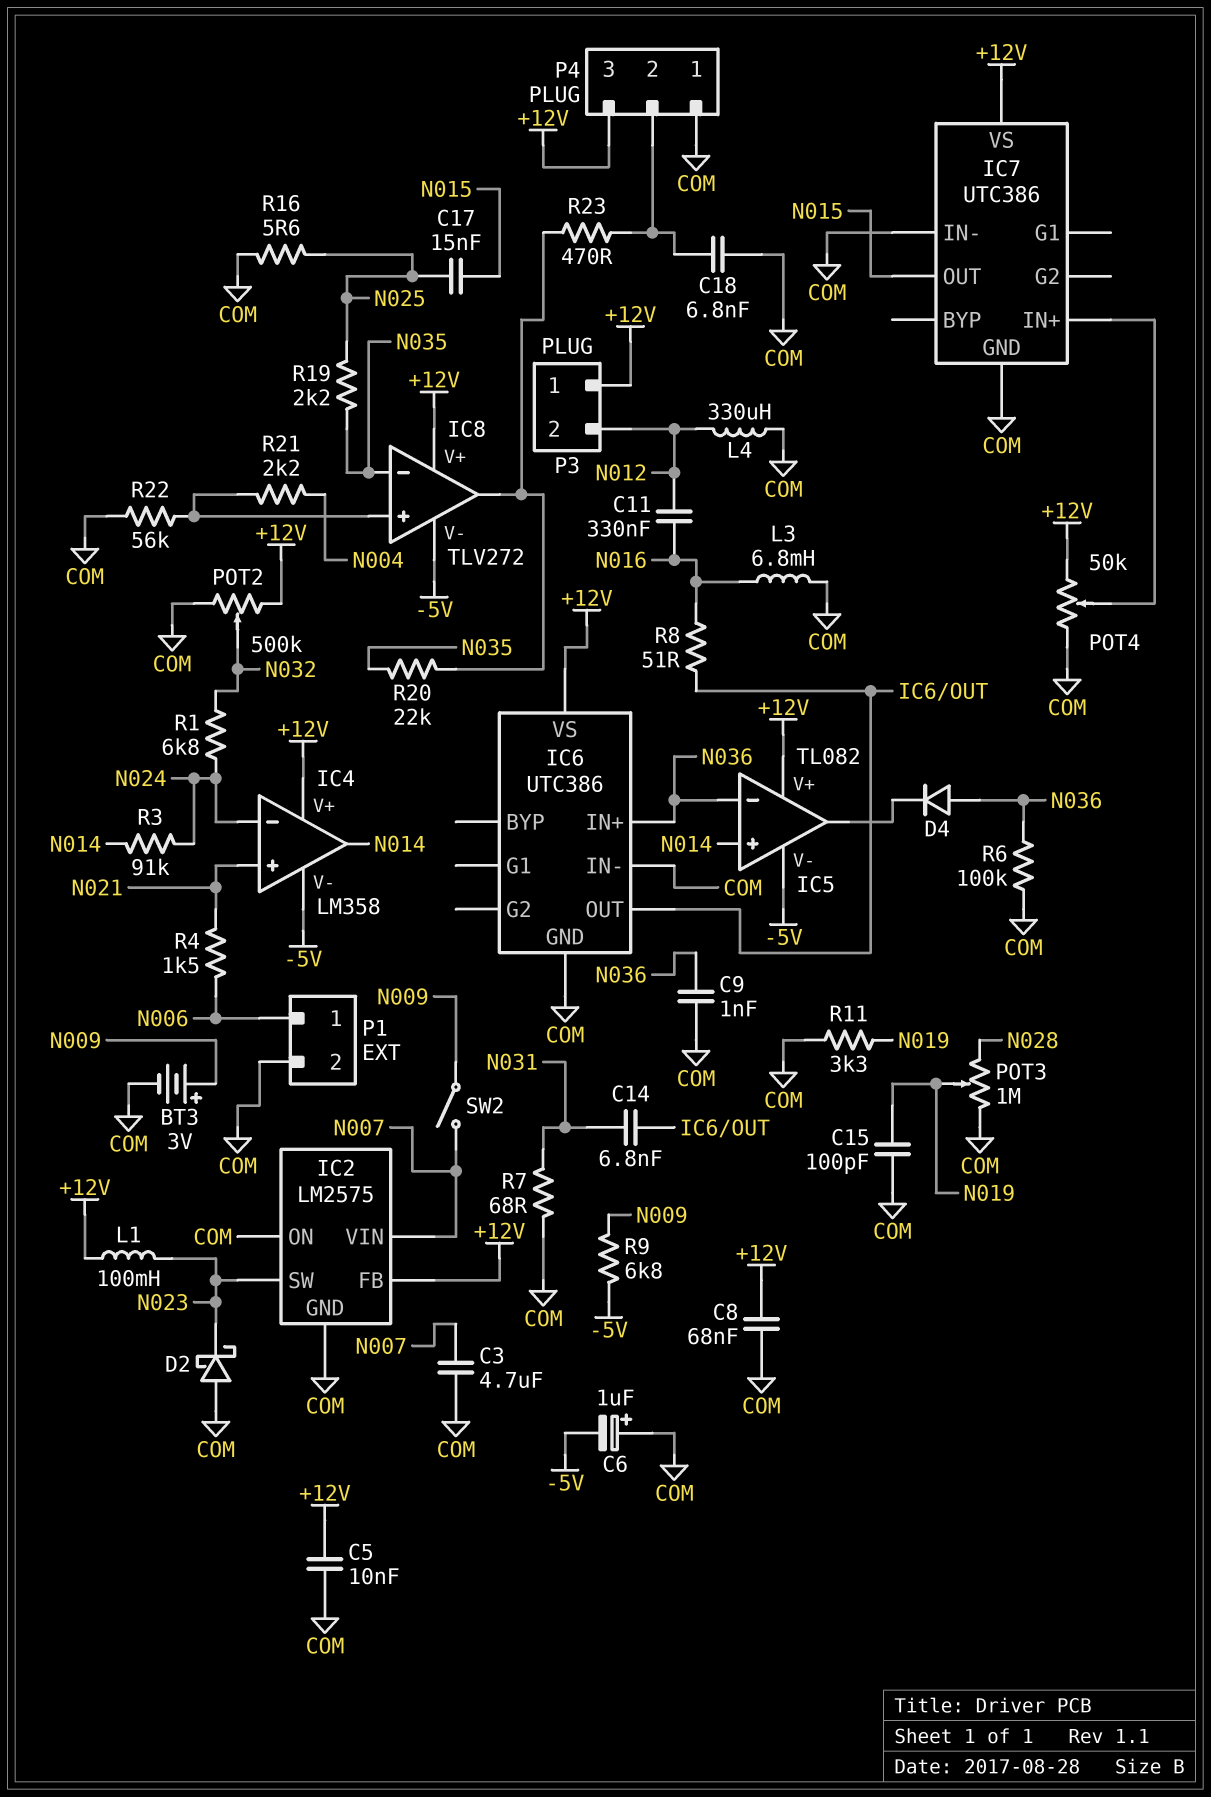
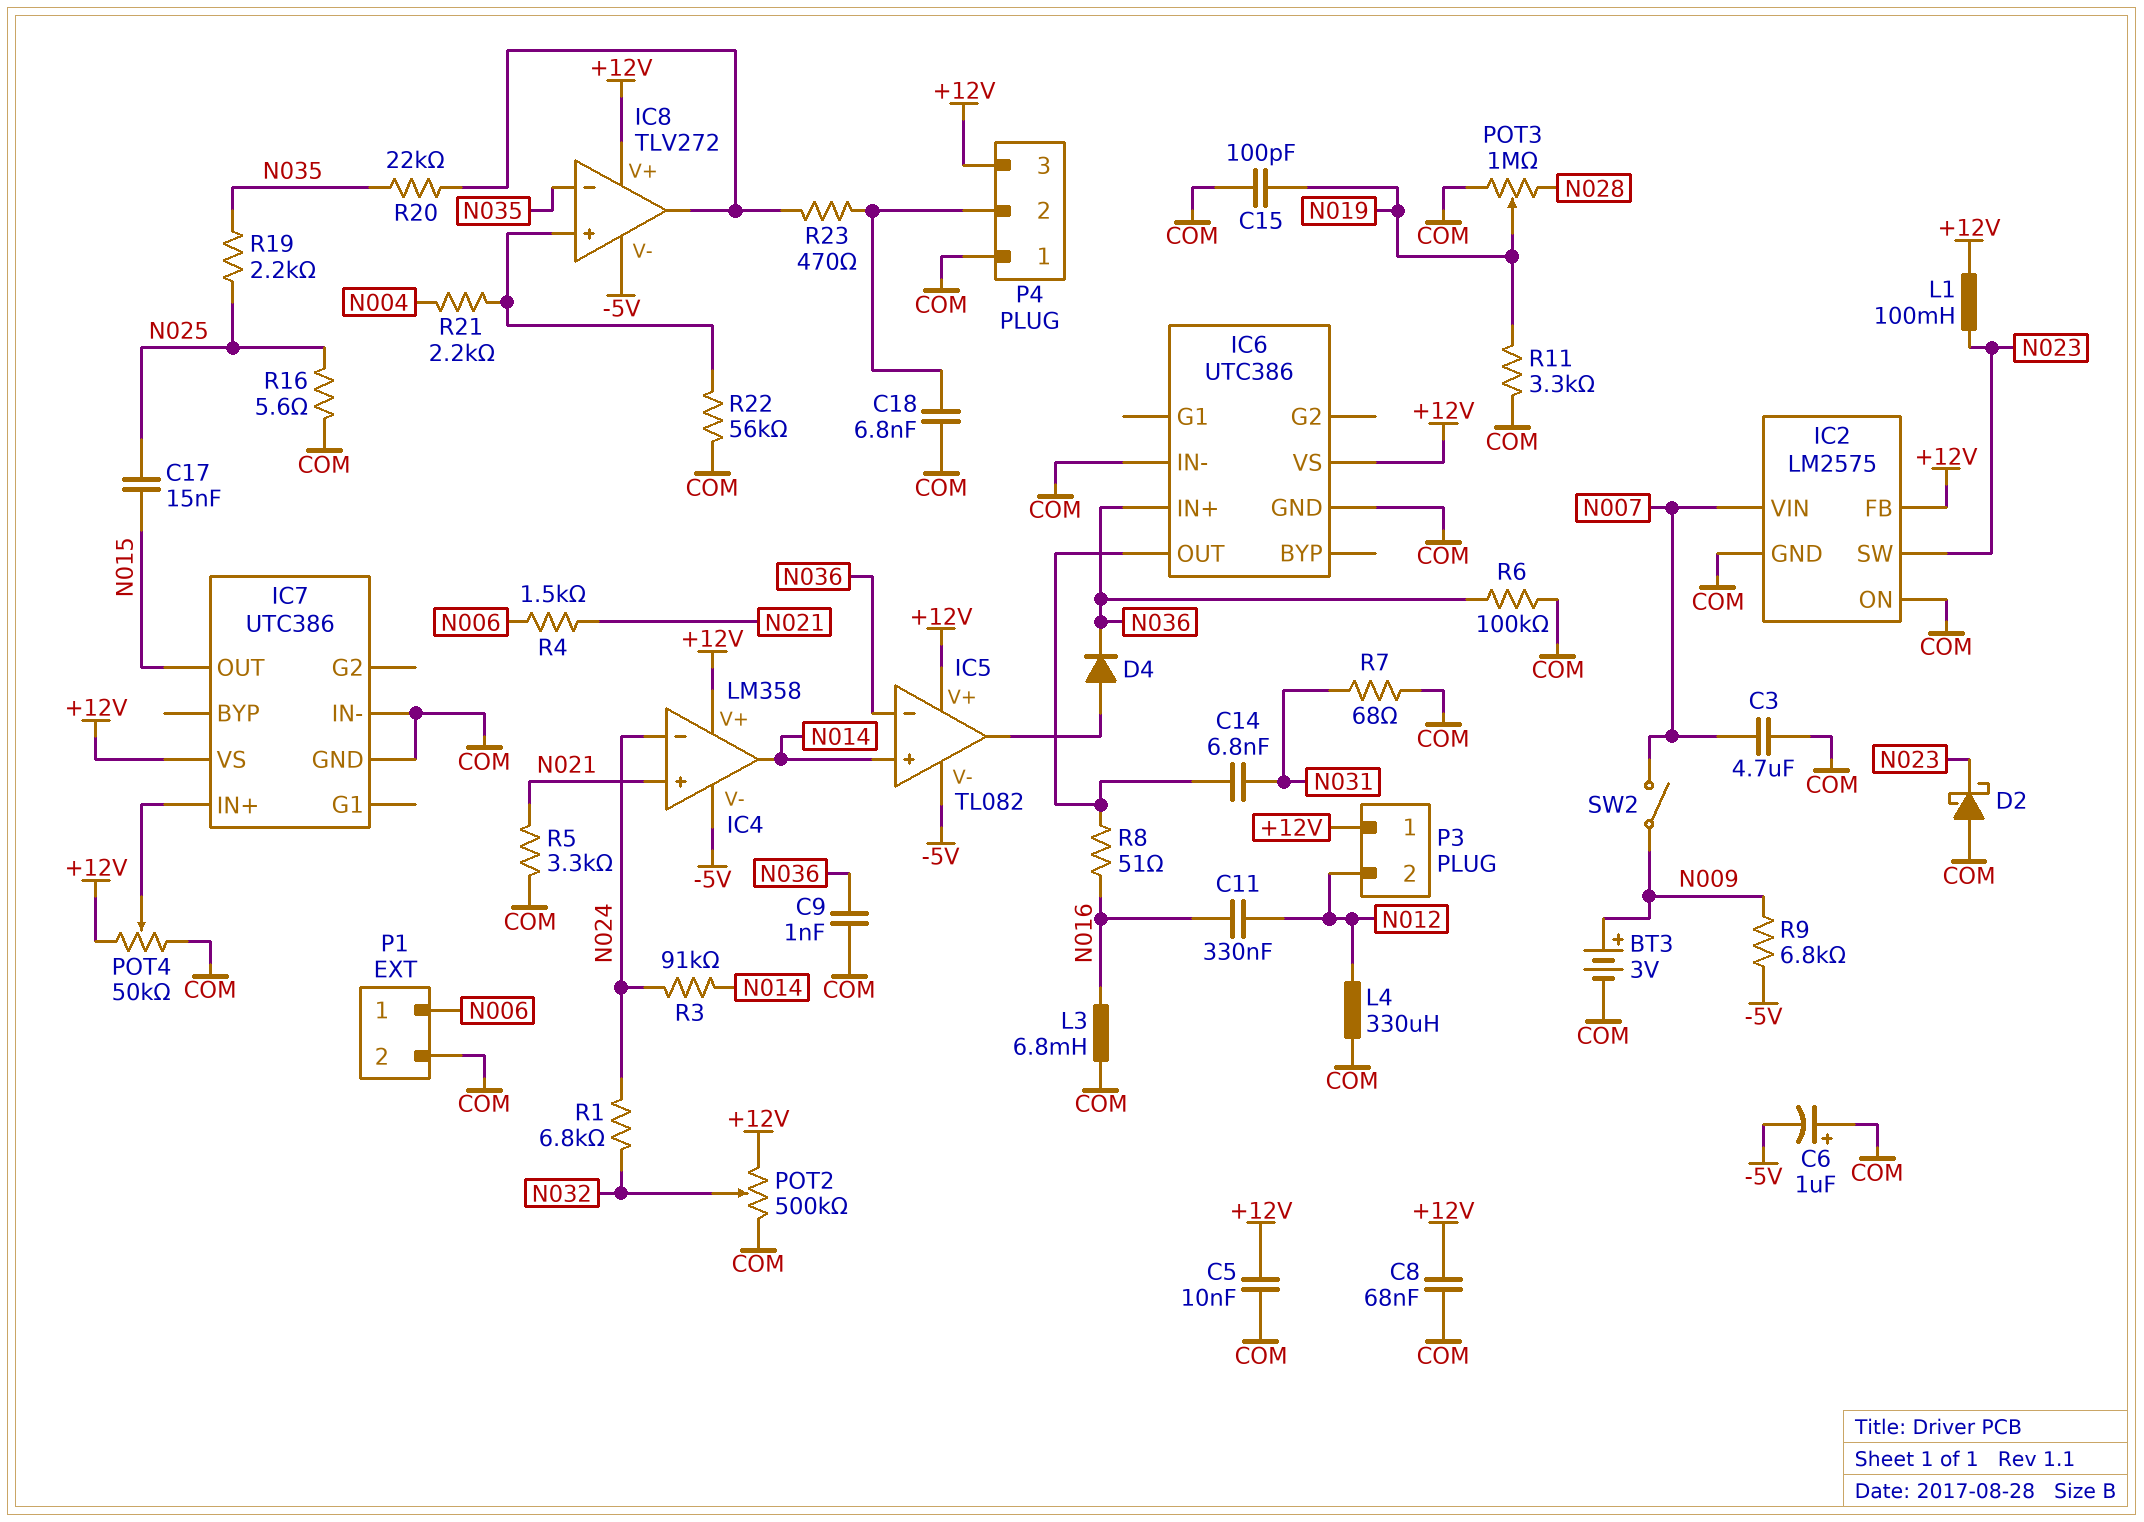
D4: diode (A N036, K IC5/out) -> diode (A IC5/out, K N036)
R5: none -> 3.3k (COM, N021)

